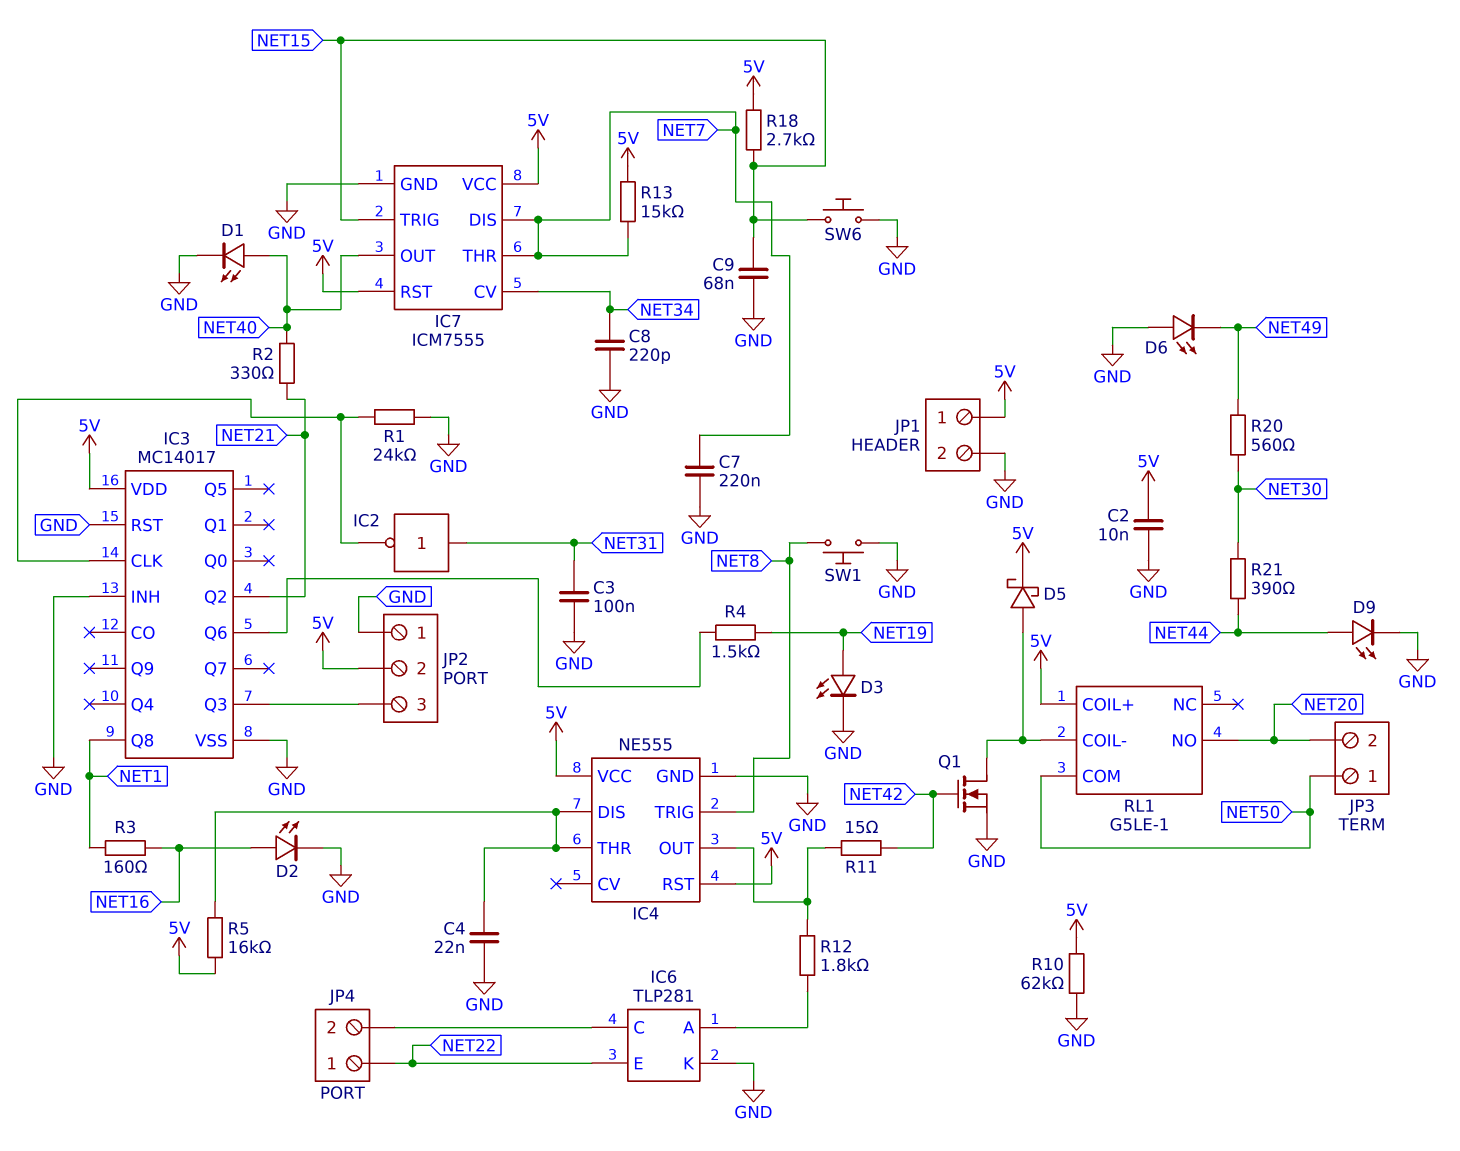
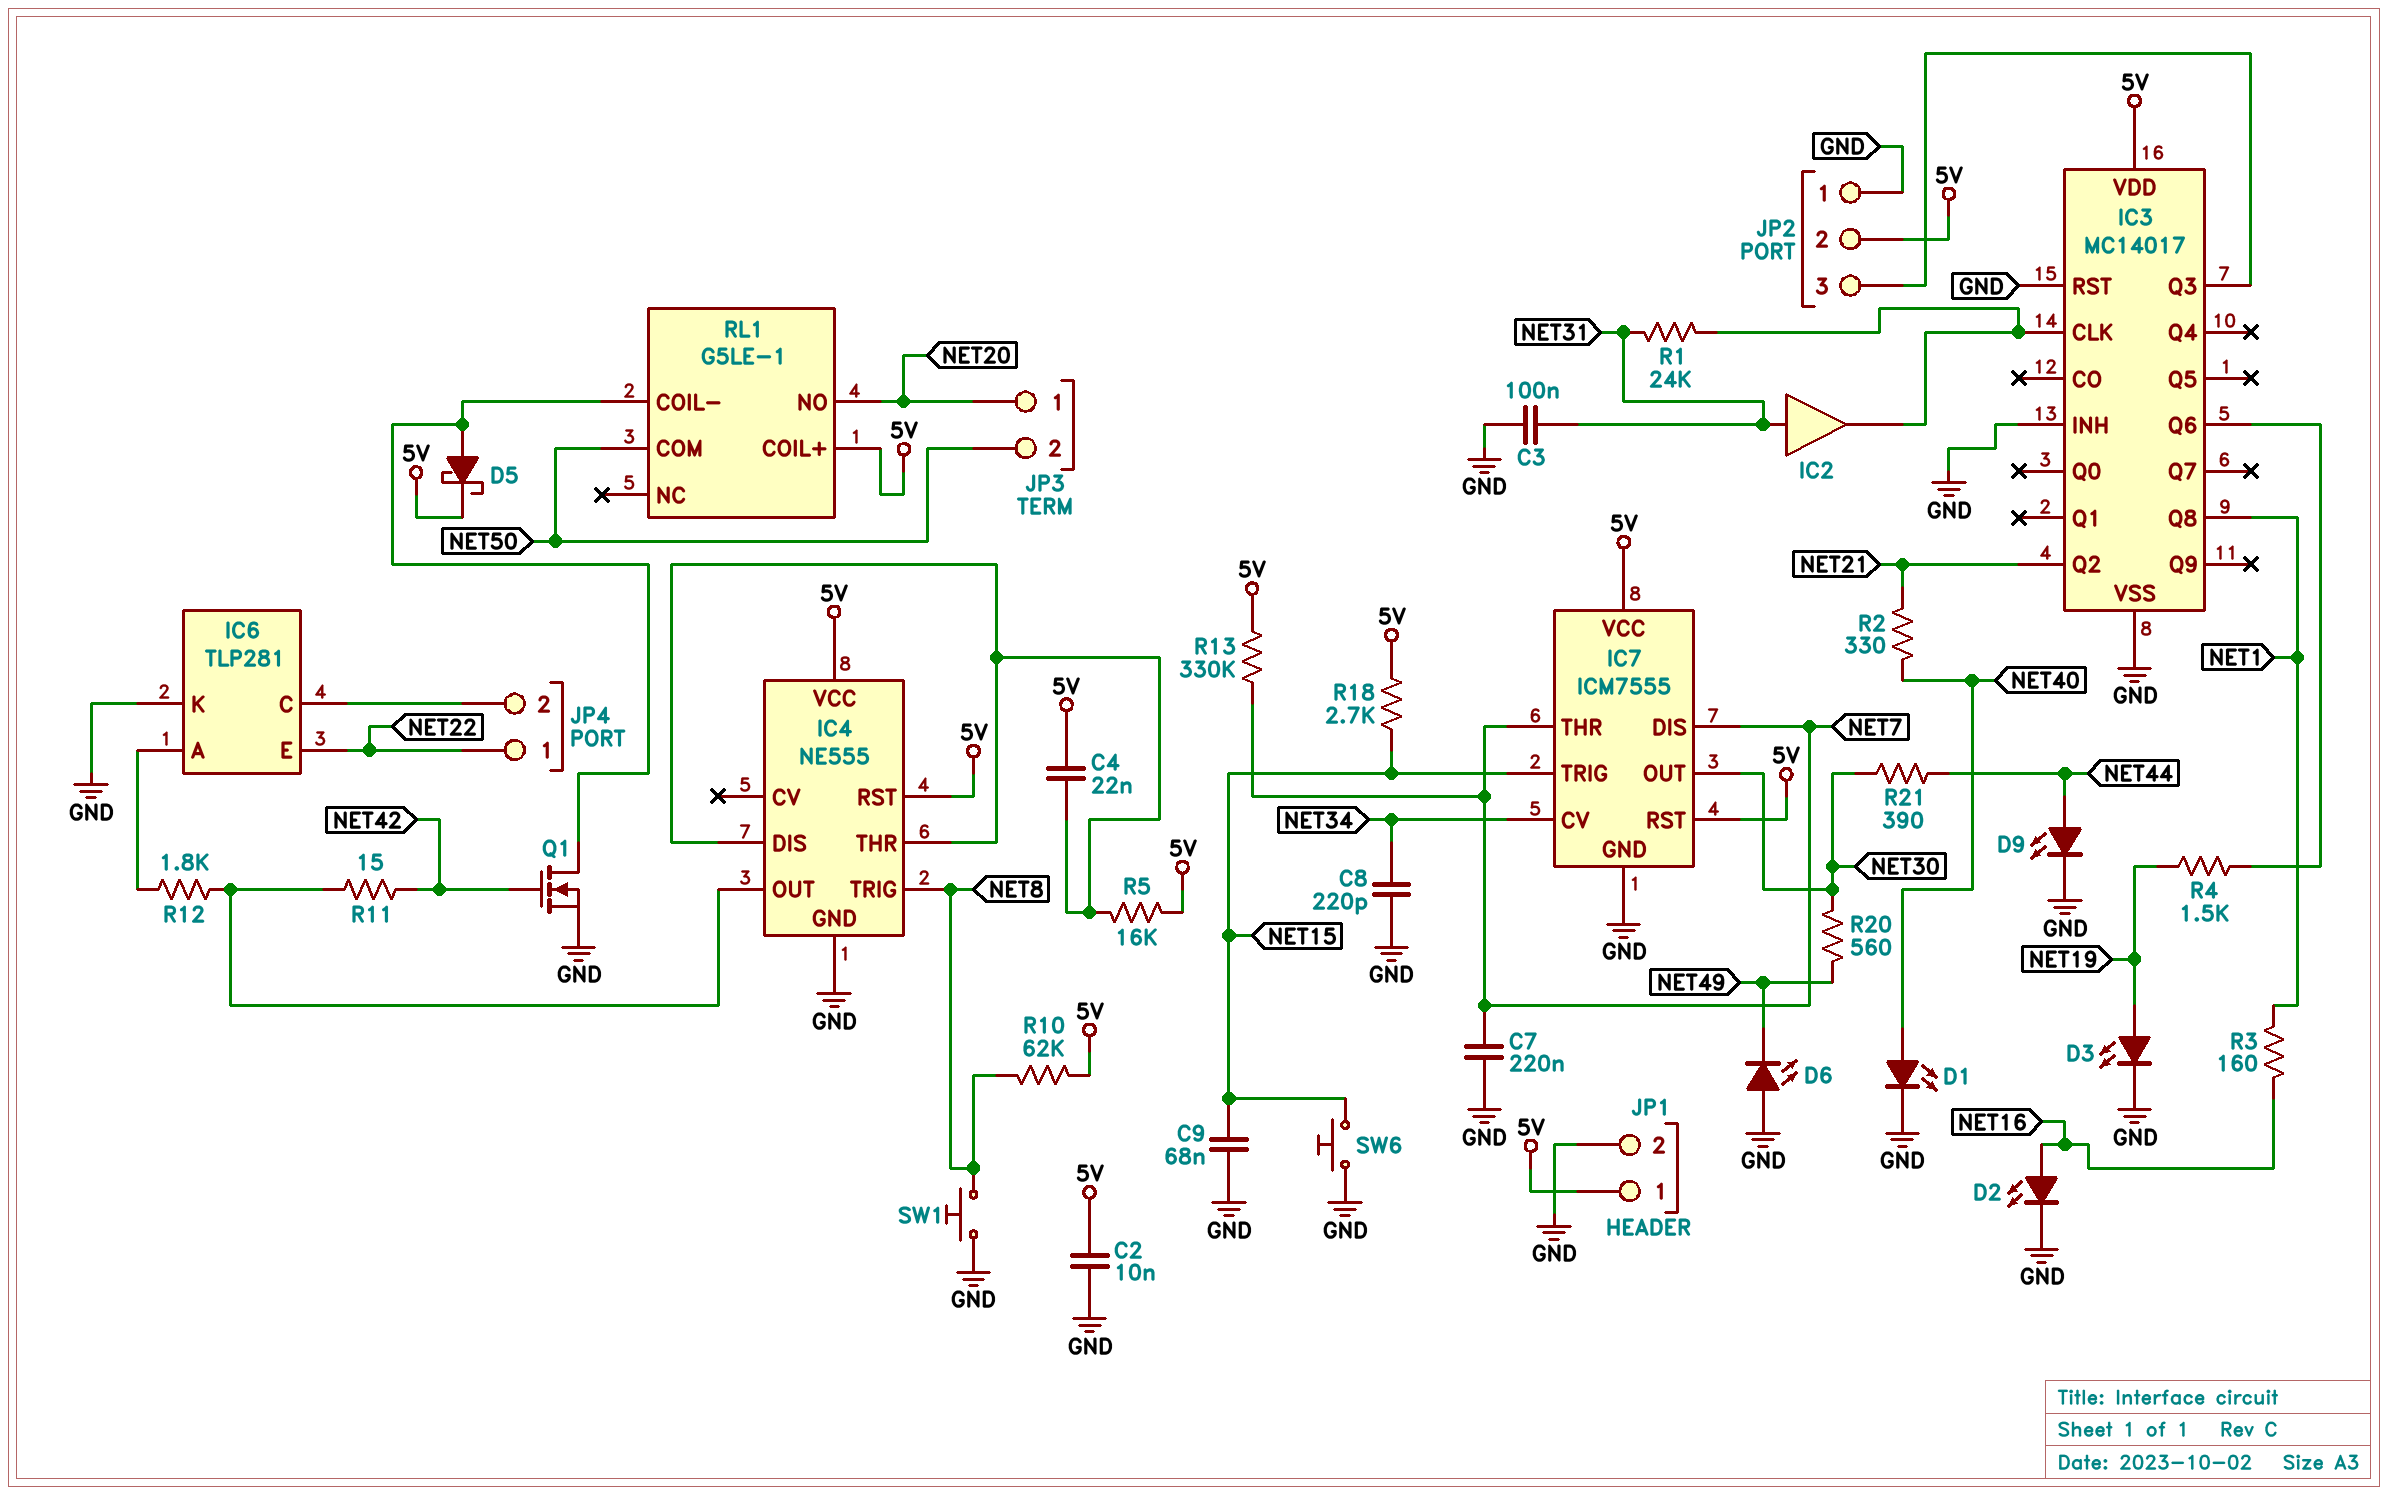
C4: 22nF (GND, IC4/DIS) -> 22nF (5V, IC4/DIS)
IC2: NOT (in NET31, out IC3/CLK) -> buffer (in NET31, out IC3/CLK)
IC7 pin OUT: NET40 -> NET30
JP3 pin 1: NET50 -> NET20
JP3 pin 2: NET20 -> NET50
R1: 24k (GND, IC3/CLK) -> 24k (IC3/CLK, NET31)
R10: 62k (5V, GND) -> 62k (5V, NET8)
R13: 15k (5V, NET7) -> 330k (5V, NET7)

